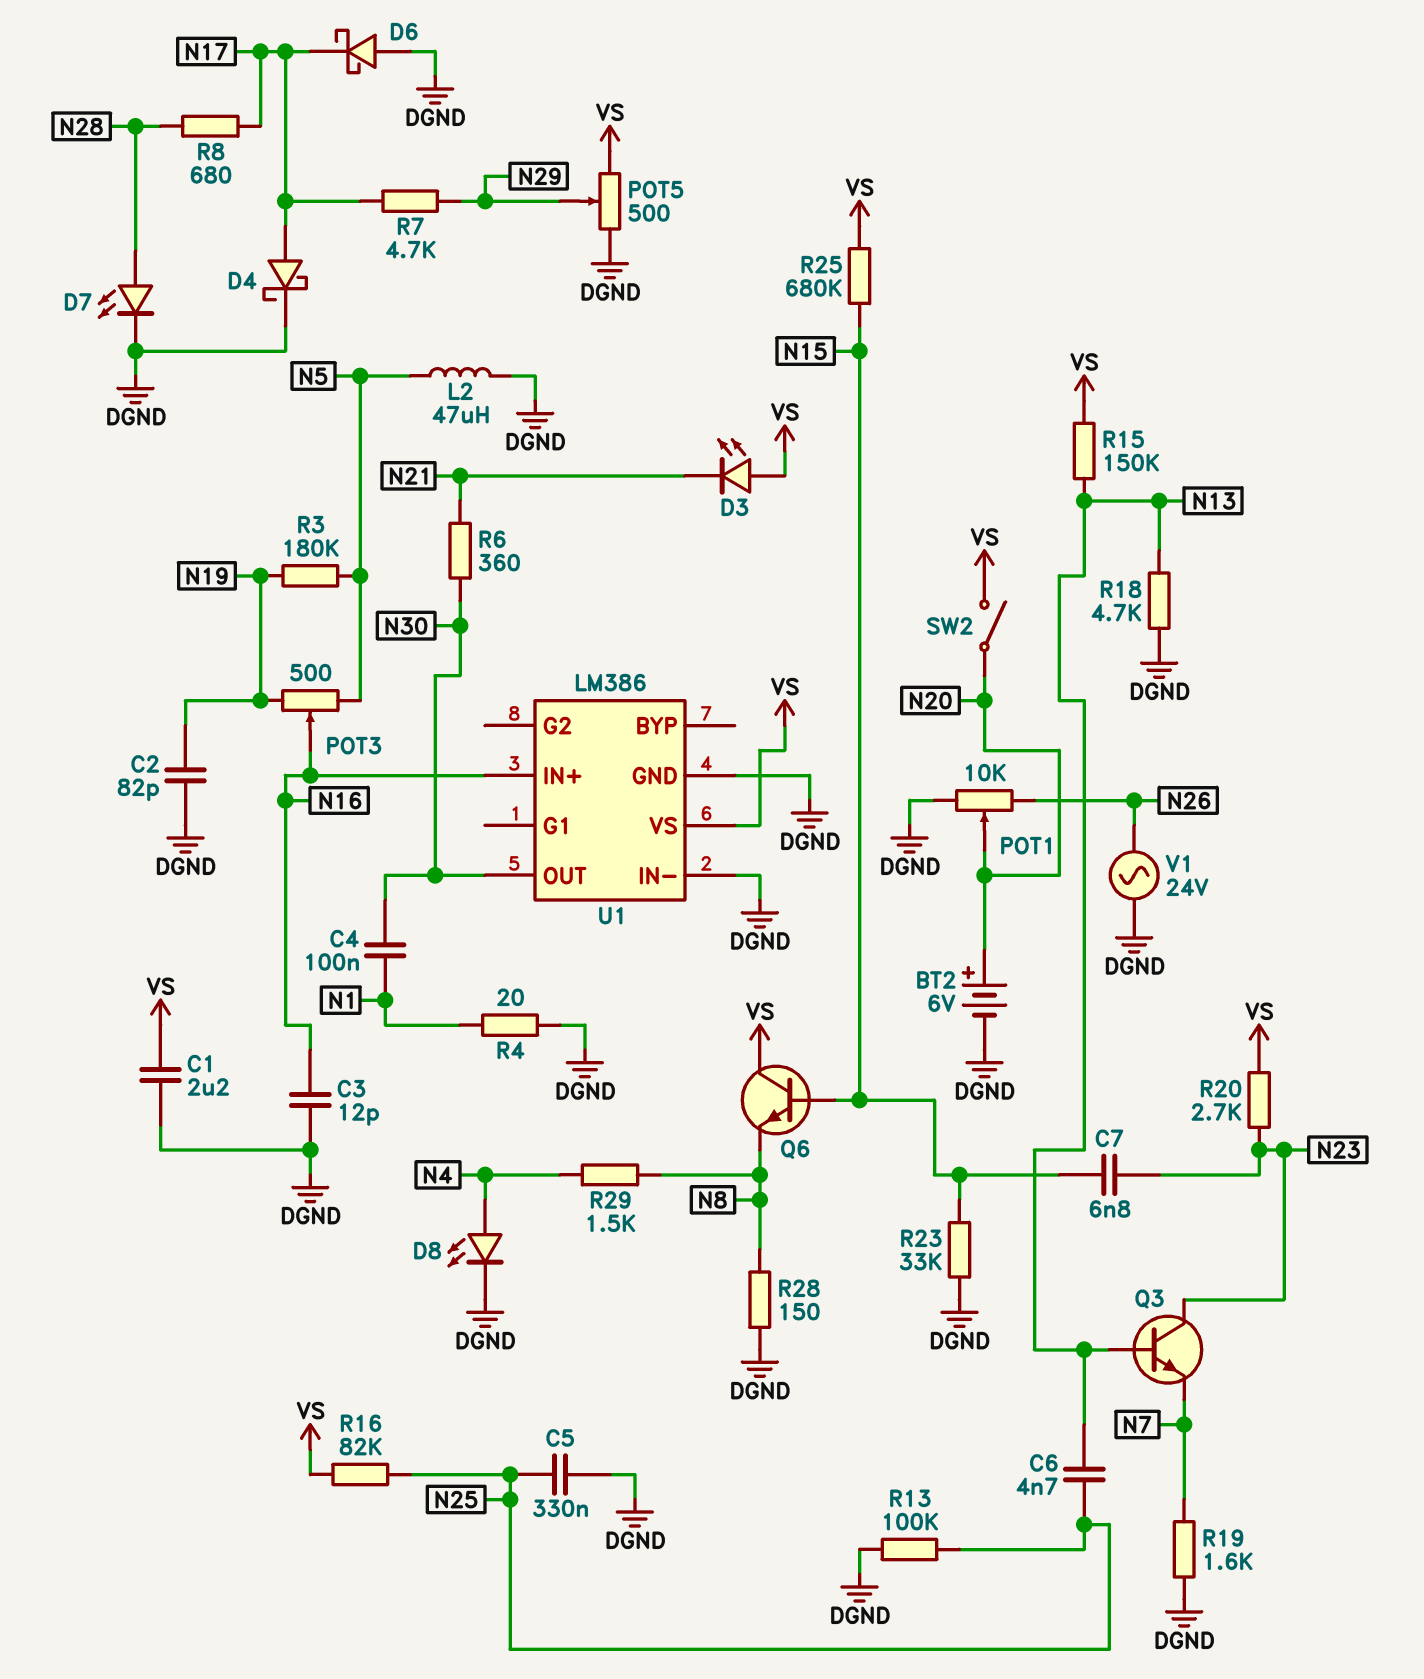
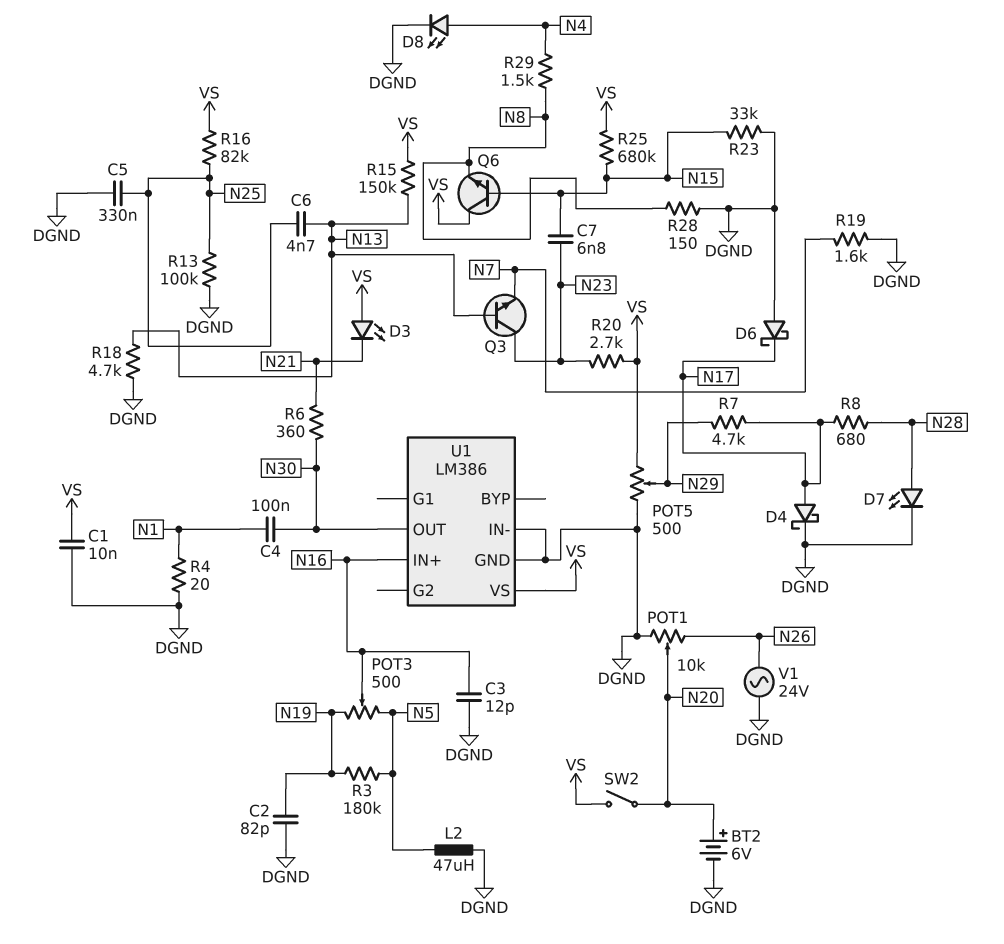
C1: 2.2uF (DGND, VS) -> 10nF (DGND, VS)

